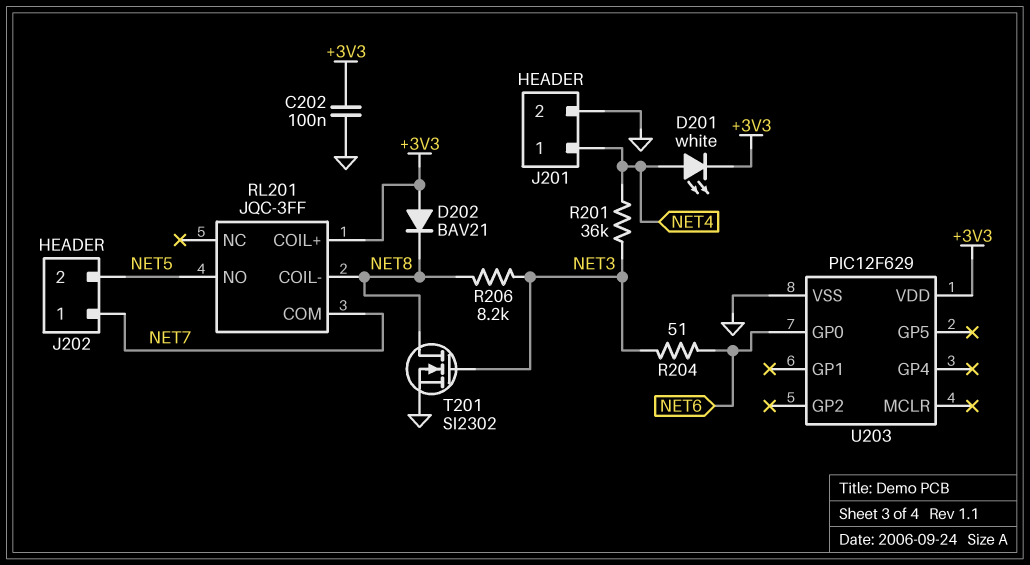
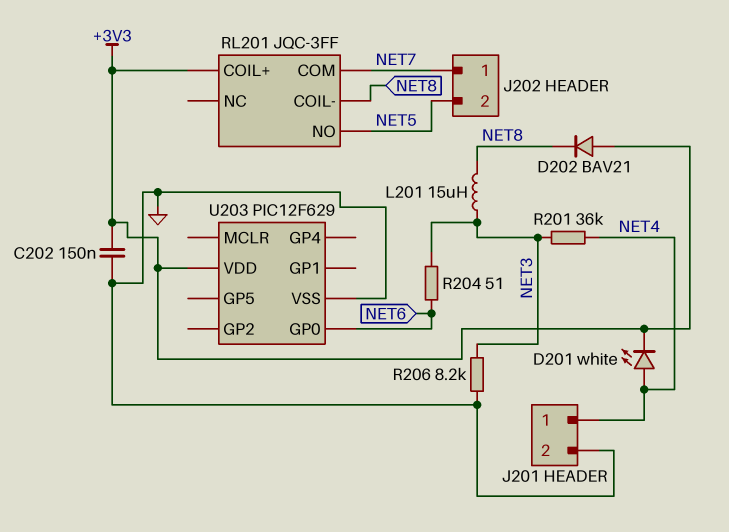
C202: 100nF (+3V3, GND) -> 150nF (+3V3, GND)
L201: none -> 15uH (NET3, NET8)
R206: 8.2k (NET3, NET8) -> 8.2k (GND, NET3)
T201: NMOS SI2302 (G NET3, D NET8, S GND) -> none

